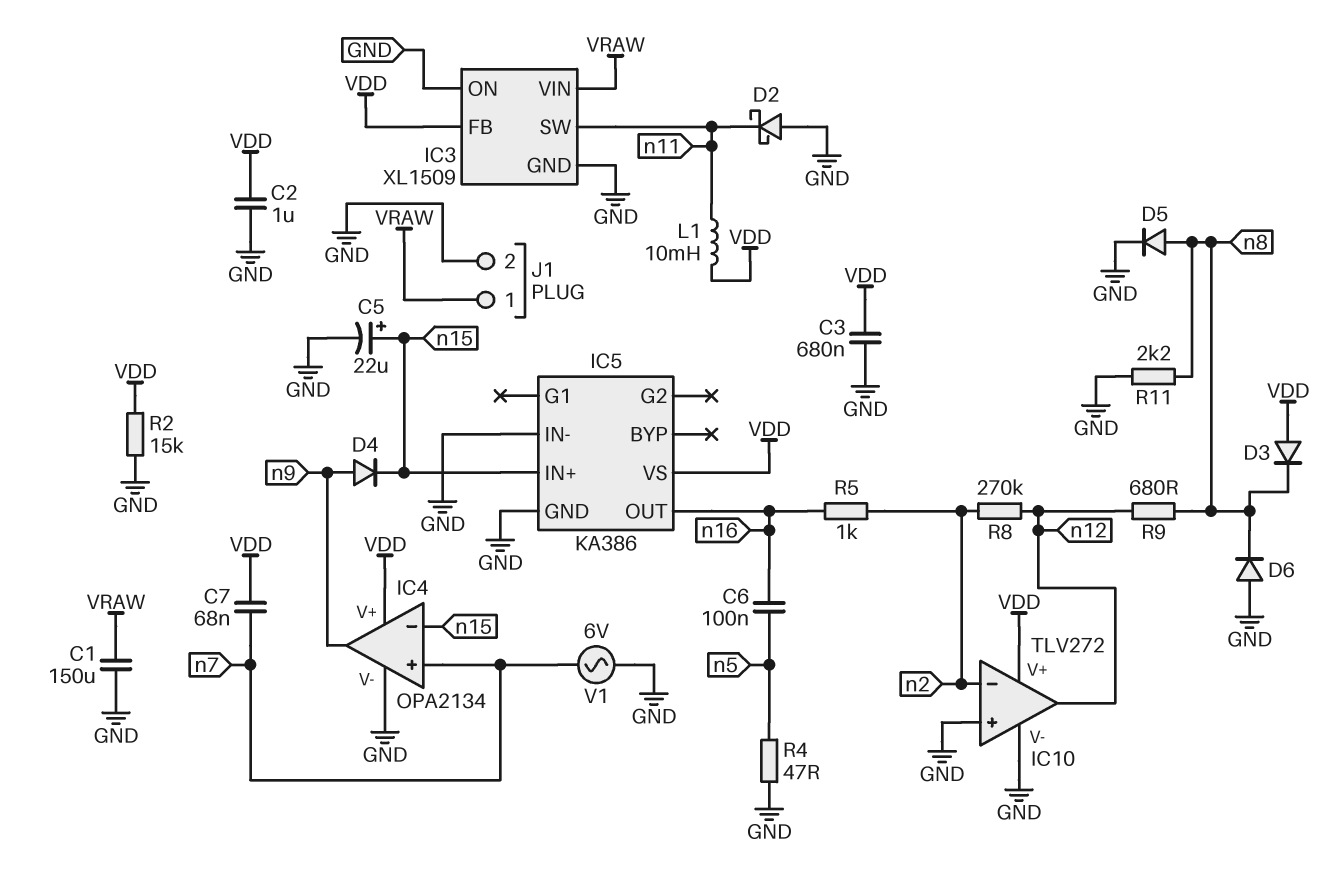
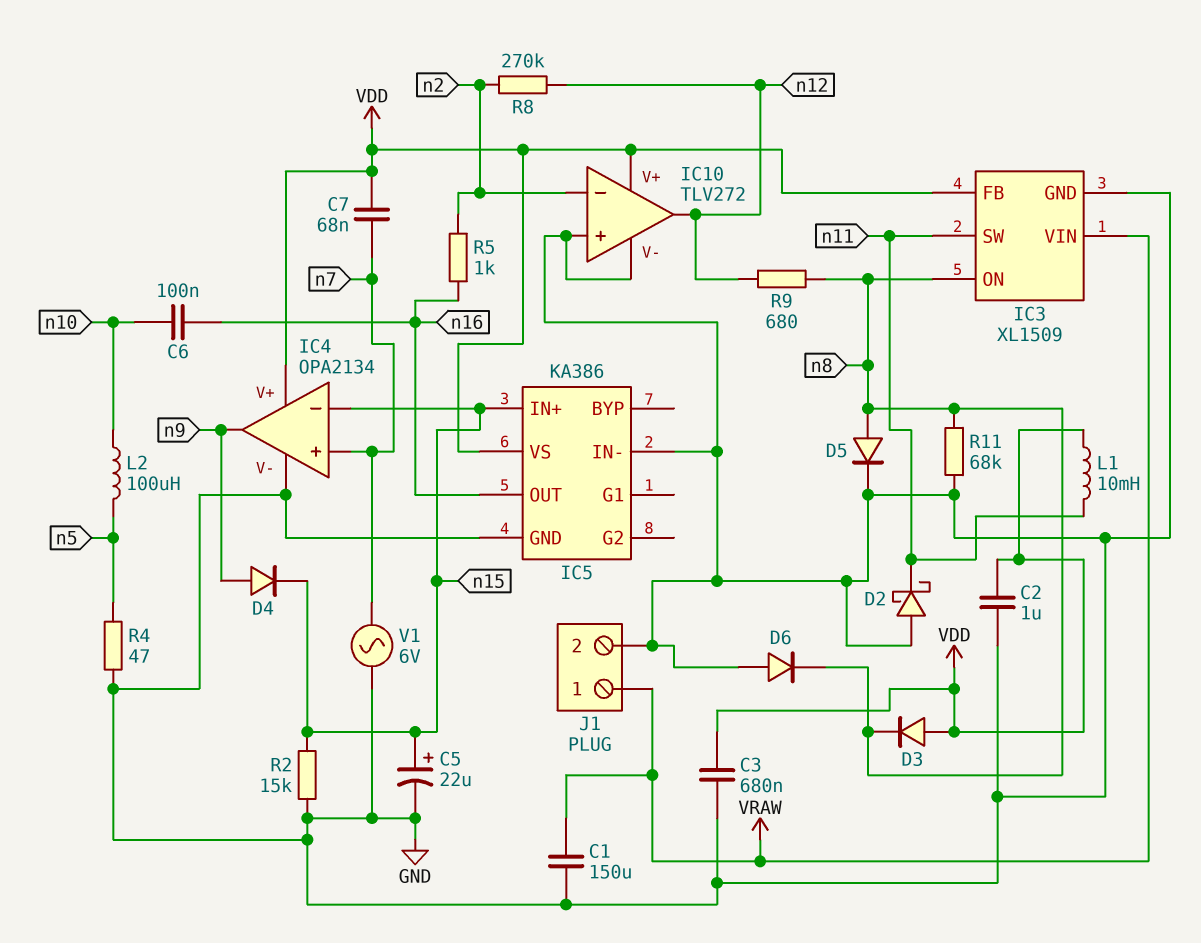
C6: 100nF (n5, n16) -> 100nF (n10, n16)
IC3 pin ON: GND -> n8
L2: none -> 100uH (n5, n10)
R2: 15k (GND, VDD) -> 15k (GND, n15)
R11: 2.2k (GND, n8) -> 68k (GND, n8)

